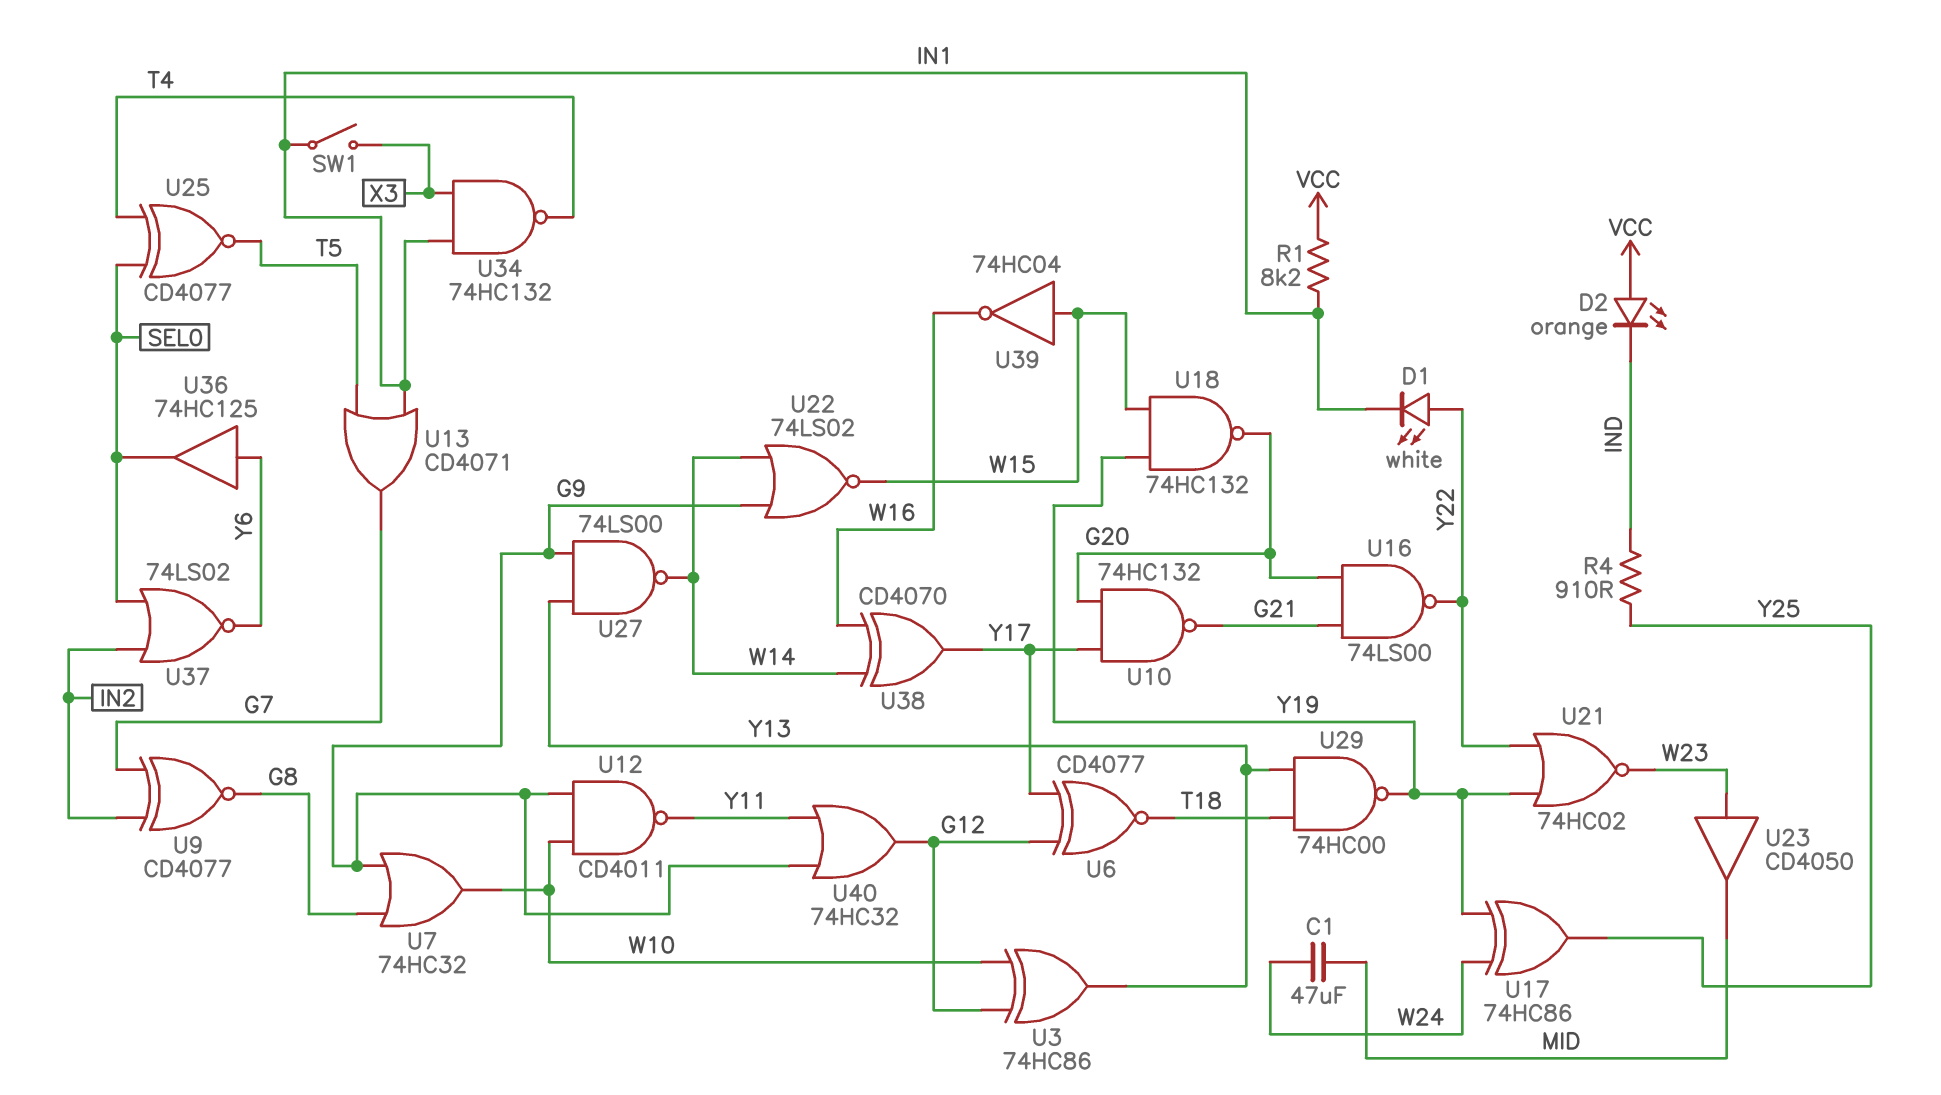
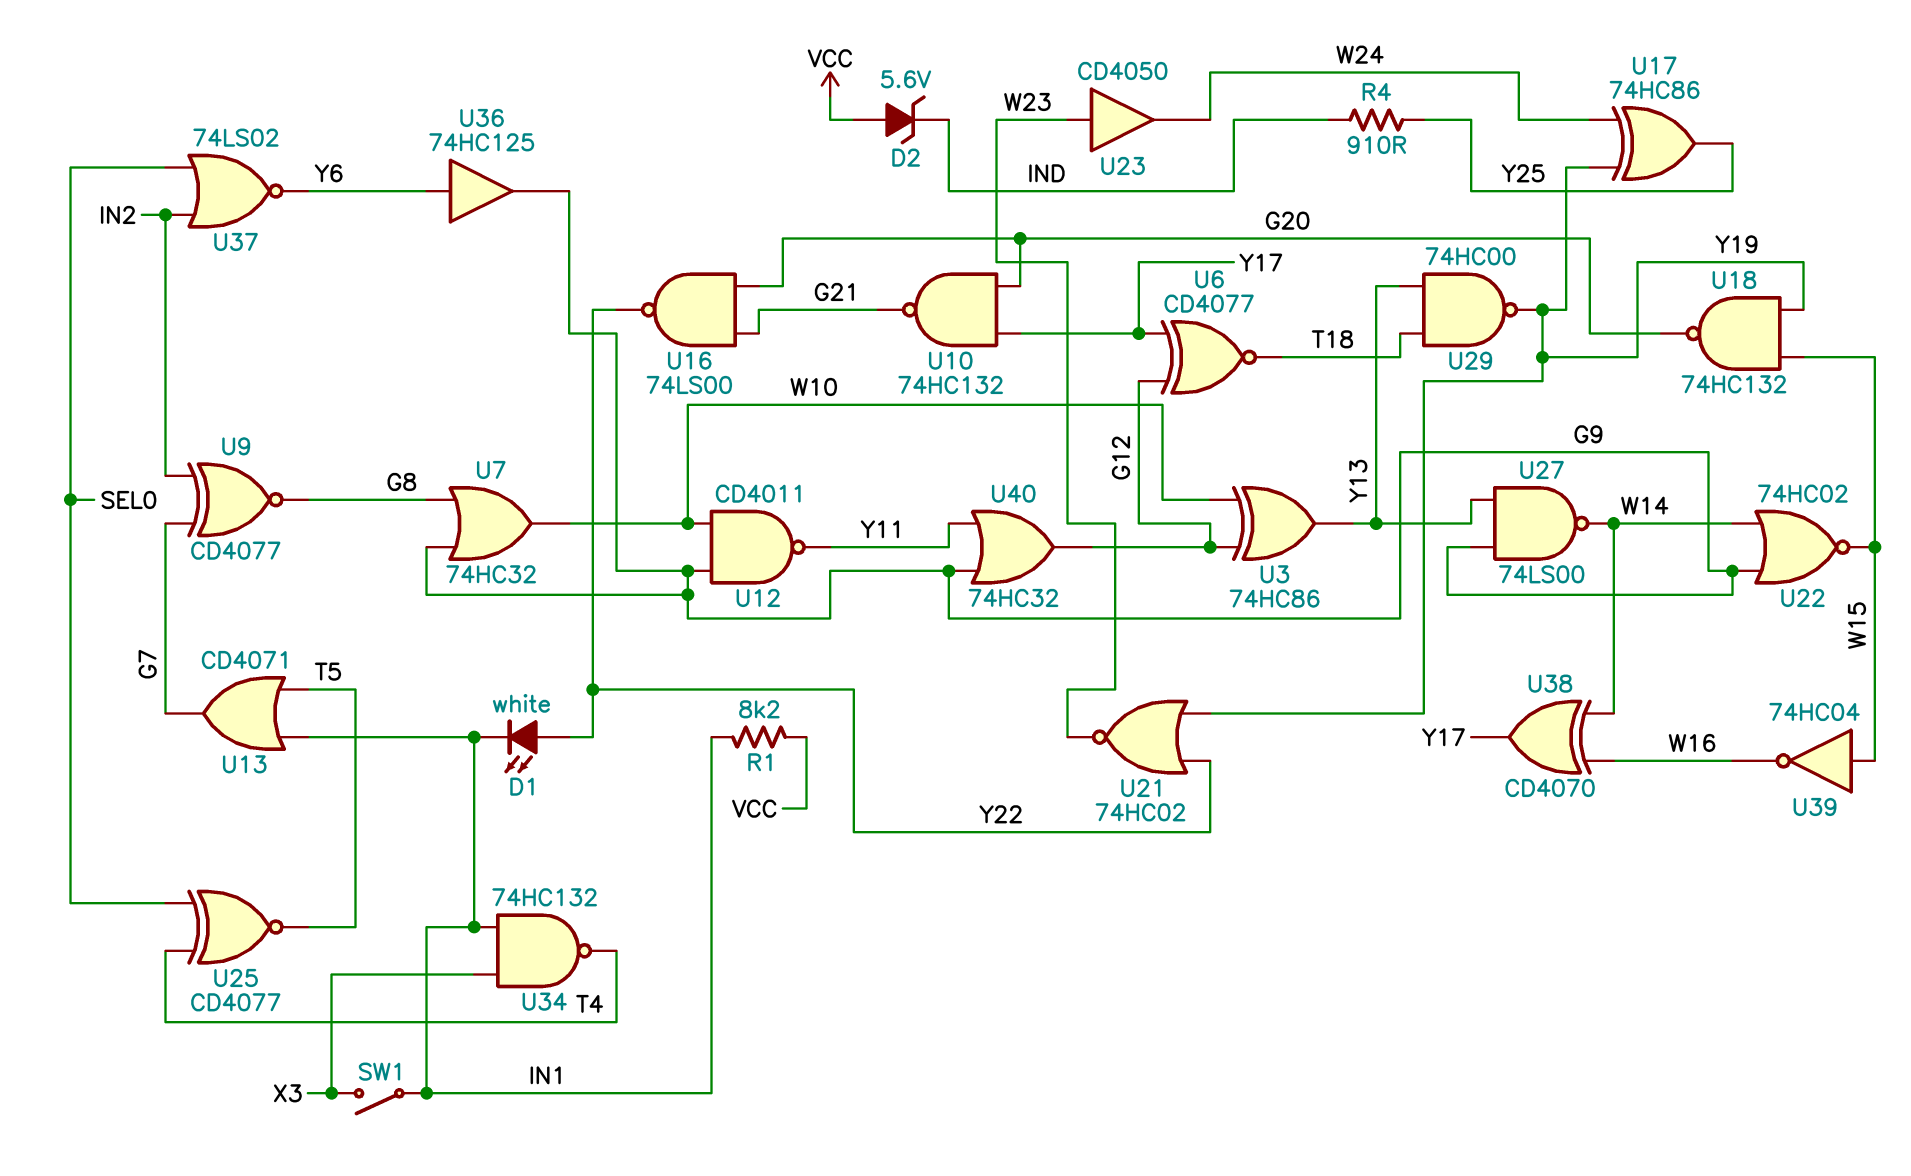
C1: 47uF (MID, W24) -> none
D2: LED orange (A VCC, K IND) -> zener 5.6V (A VCC, K IND)
U22: NOR 74LS02 (in G9, in W14, out W15) -> NOR 74HC02 (in G9, in W14, out W15)
U23: buffer CD4050 (in W23, out MID) -> buffer CD4050 (in W23, out W24)
U36: buffer 74HC125 (in Y6, out SEL0) -> buffer 74HC125 (in Y6, out G9)

